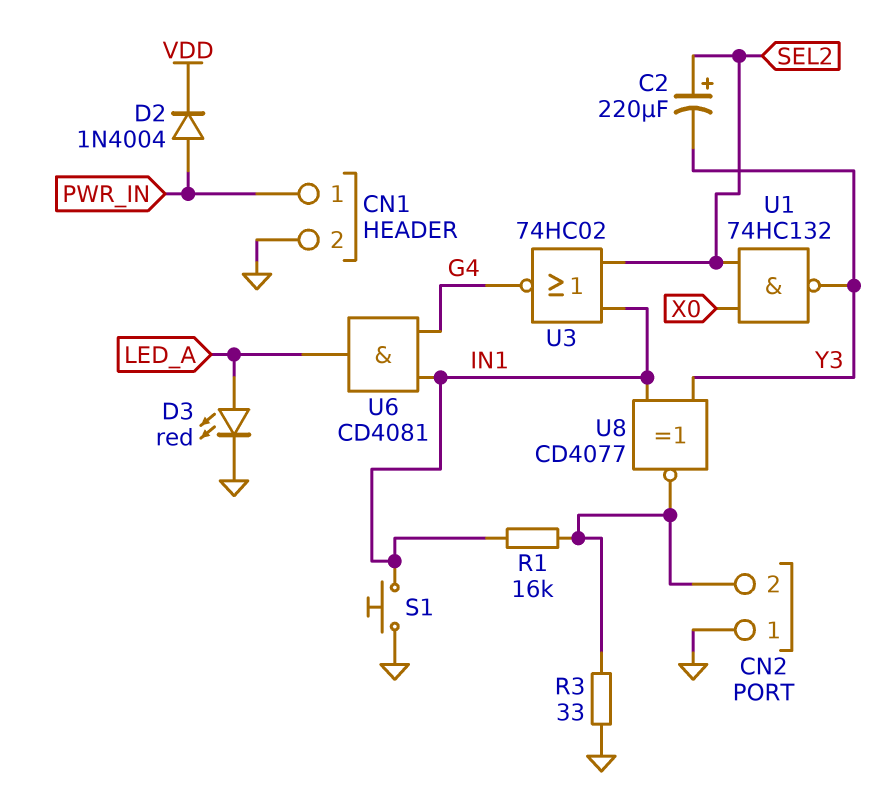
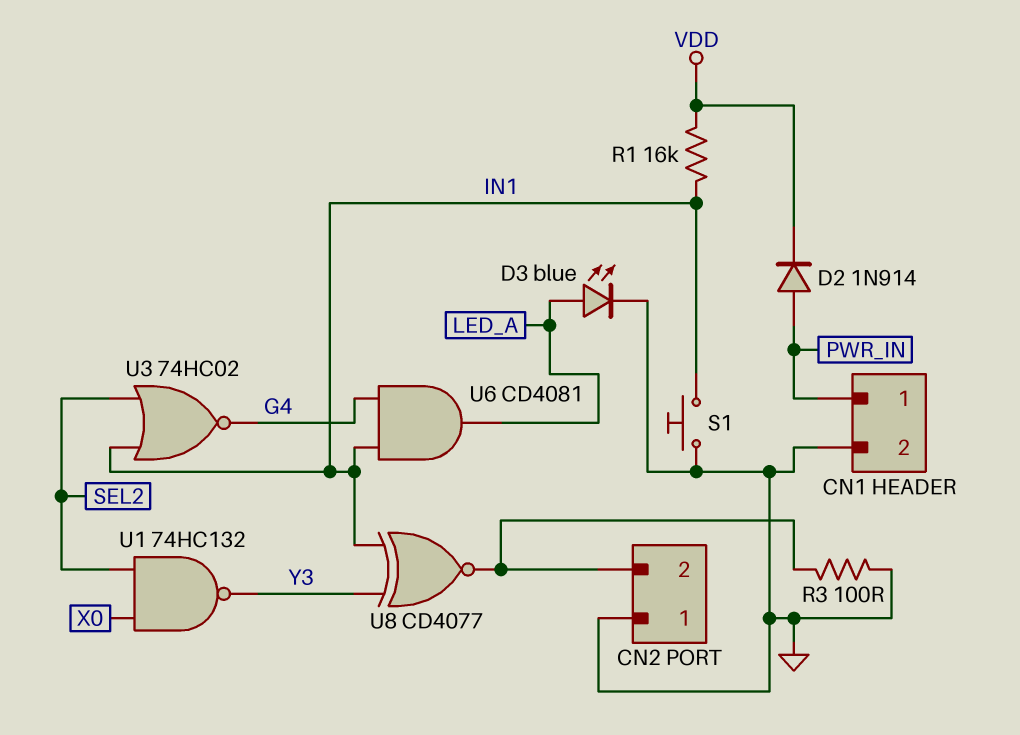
C2: 220uF (plus SEL2, minus Y3) -> none
D2: diode 1N4004 (A PWR_IN, K VDD) -> diode 1N914 (A PWR_IN, K VDD)
D3: LED red (A LED_A, K GND) -> LED blue (A LED_A, K GND)
R1: 16k (CN2/2, IN1) -> 16k (IN1, VDD)
R3: 33 (CN2/2, GND) -> 100 (CN2/2, GND)

